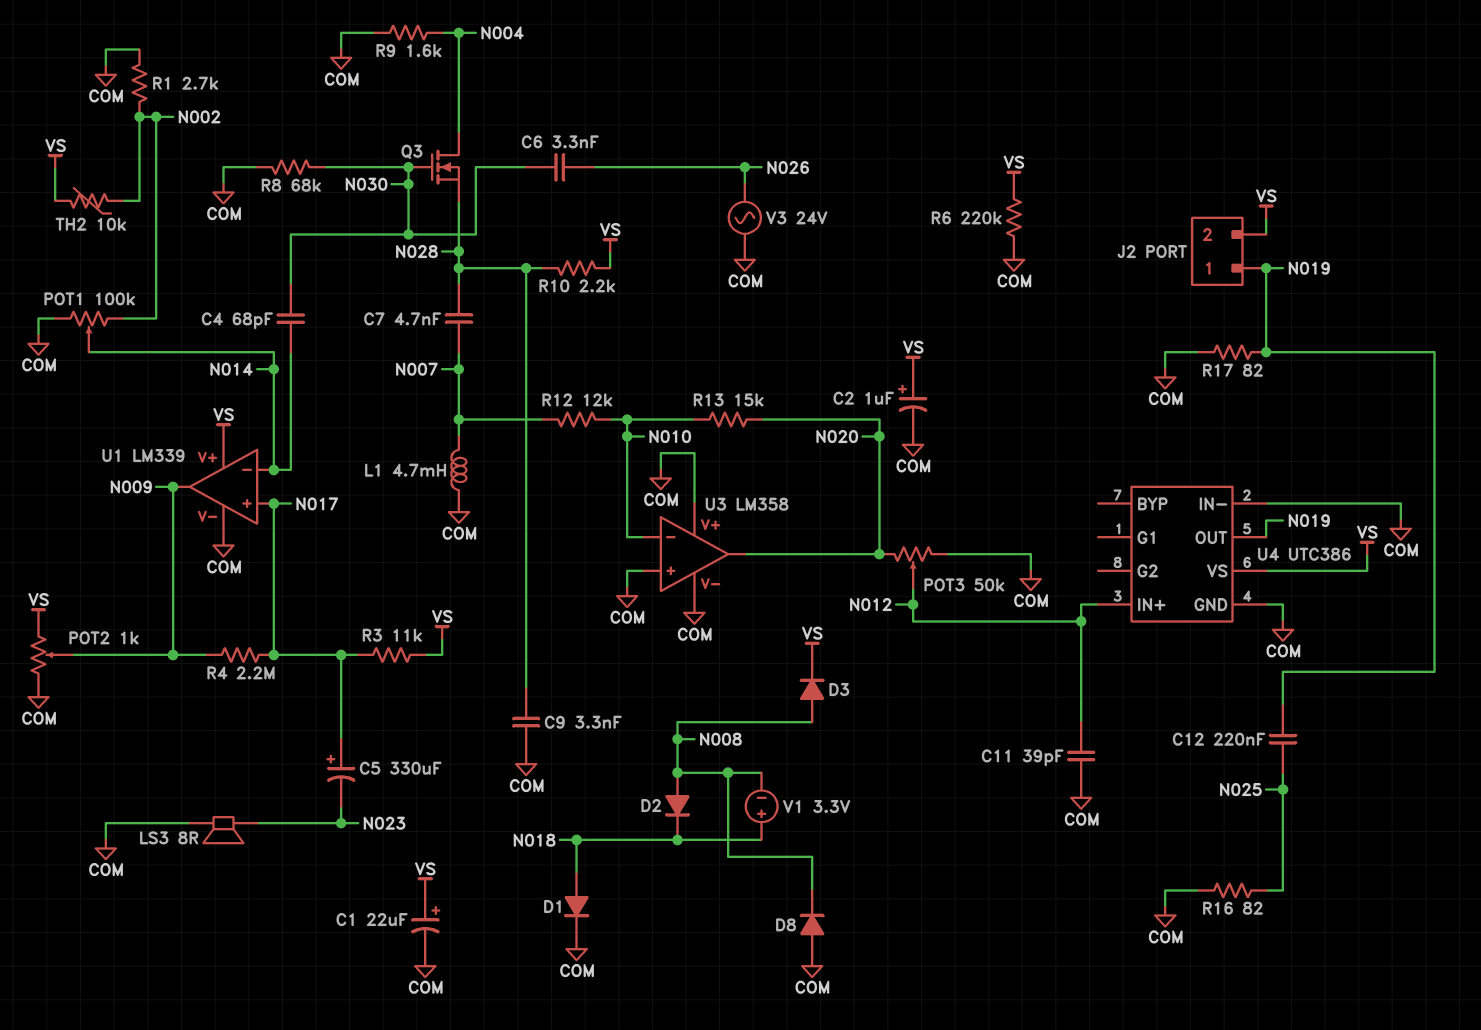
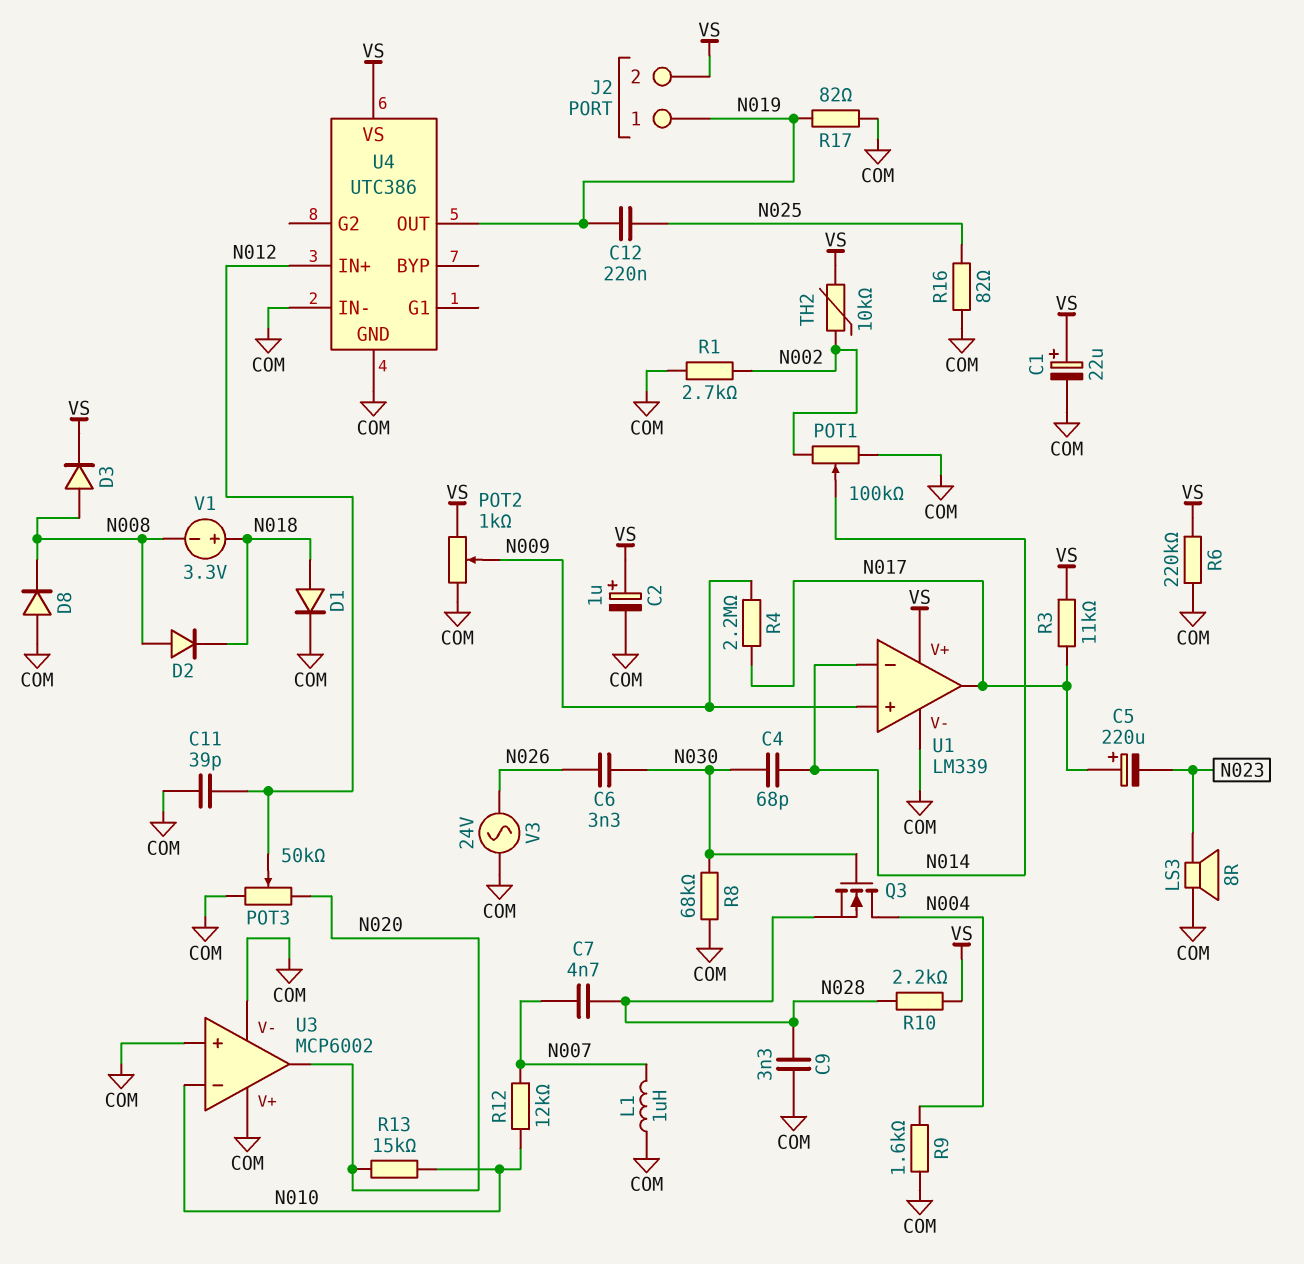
C5: 330uF (plus N017, minus N023) -> 220uF (plus N017, minus N023)
L1: 4.7mH (COM, N007) -> 1uH (COM, N007)
U1 pin in+: N017 -> N009
U1 pin out: N009 -> N017
U3: LM358 -> MCP6002

